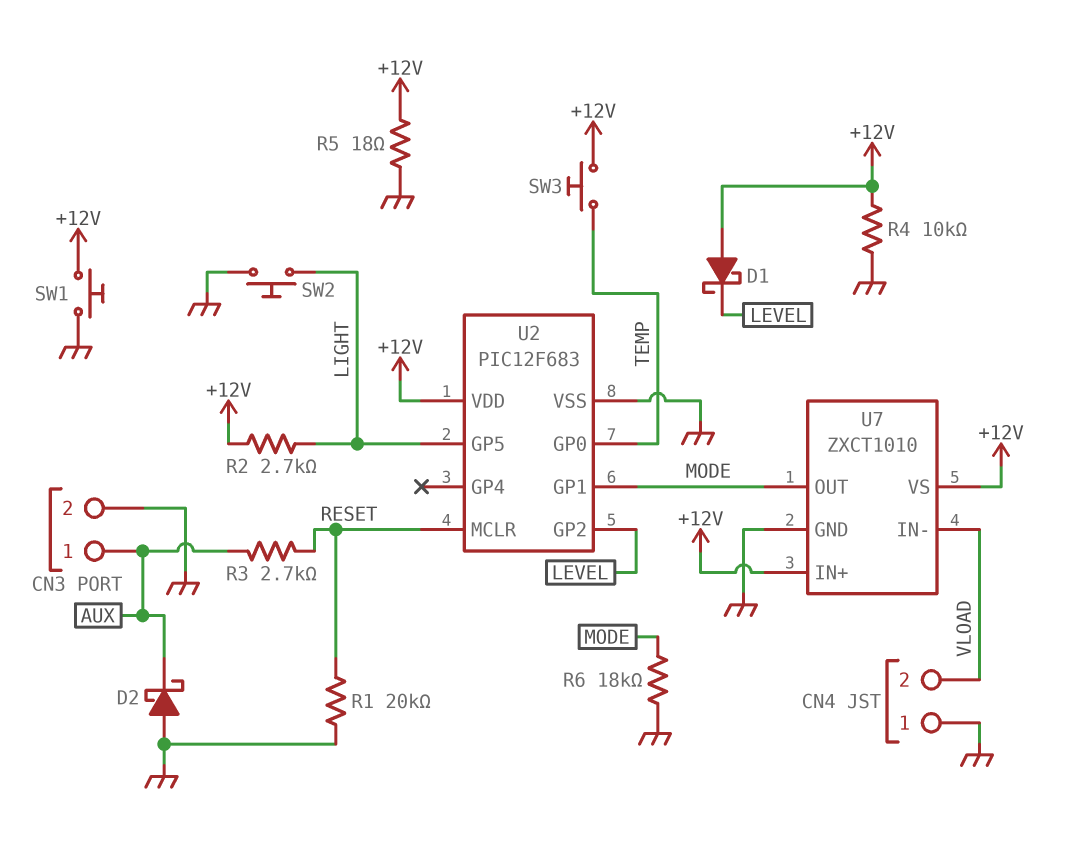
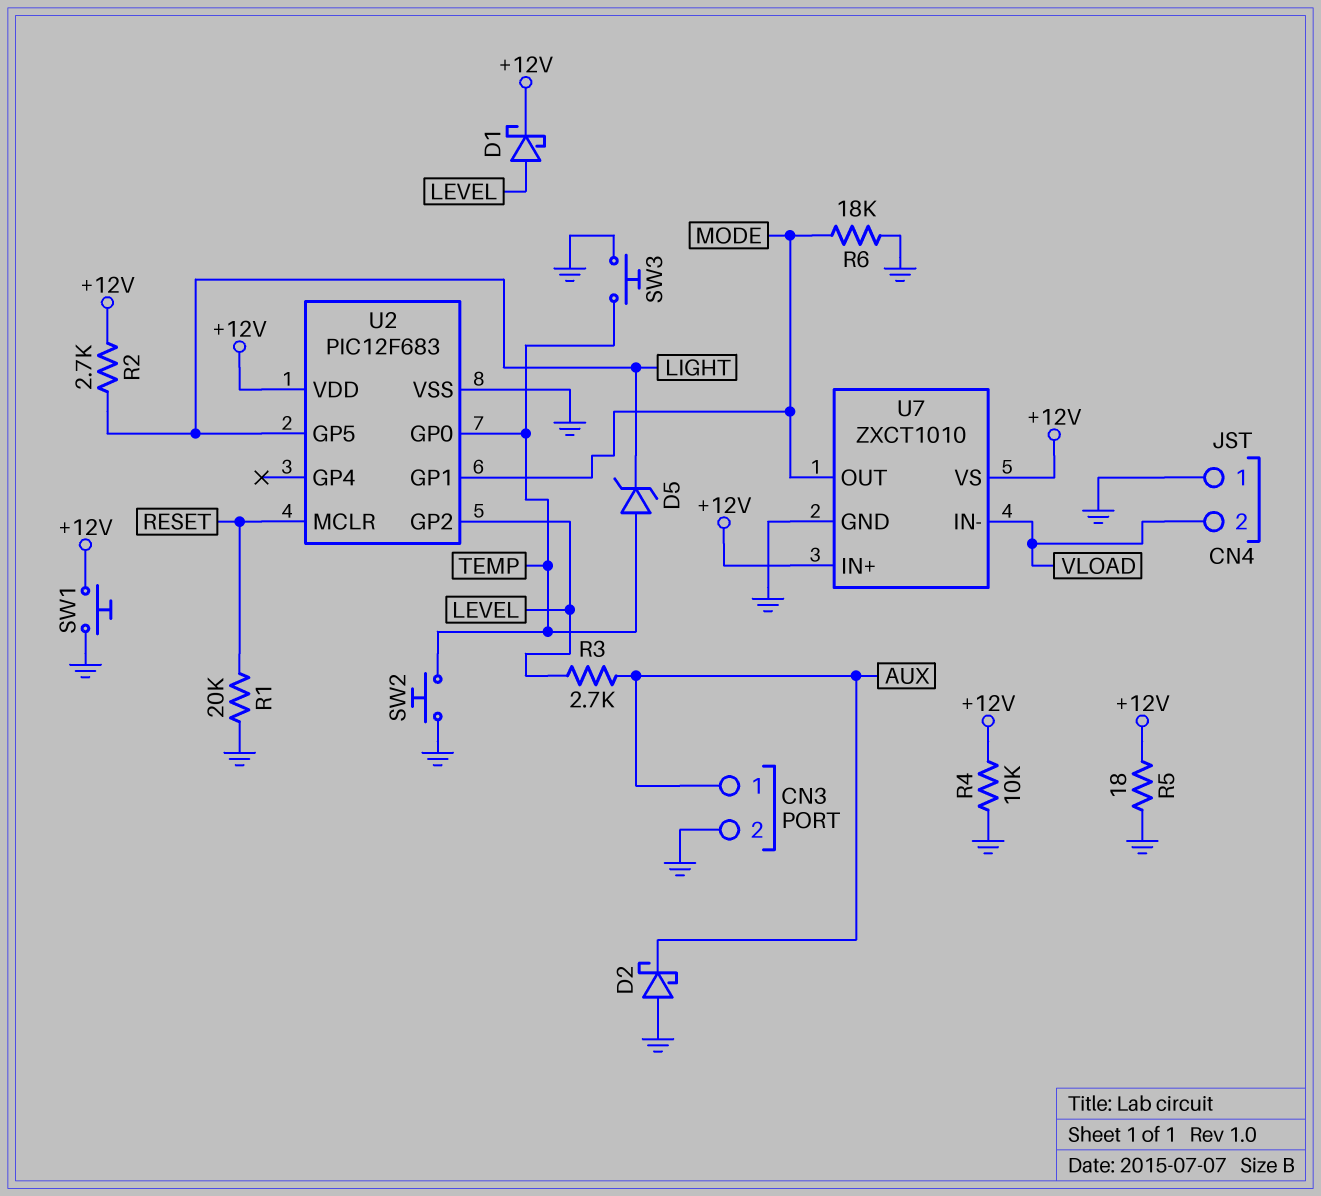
D1: schottky (A +12V, K LEVEL) -> schottky (A LEVEL, K +12V)
D5: none -> zener (A TEMP, K LIGHT)
R3: 2.7k (AUX, RESET) -> 2.7k (AUX, LEVEL)
SW2: button (GND, LIGHT) -> button (GND, TEMP)
SW3: button (+12V, TEMP) -> button (GND, TEMP)

